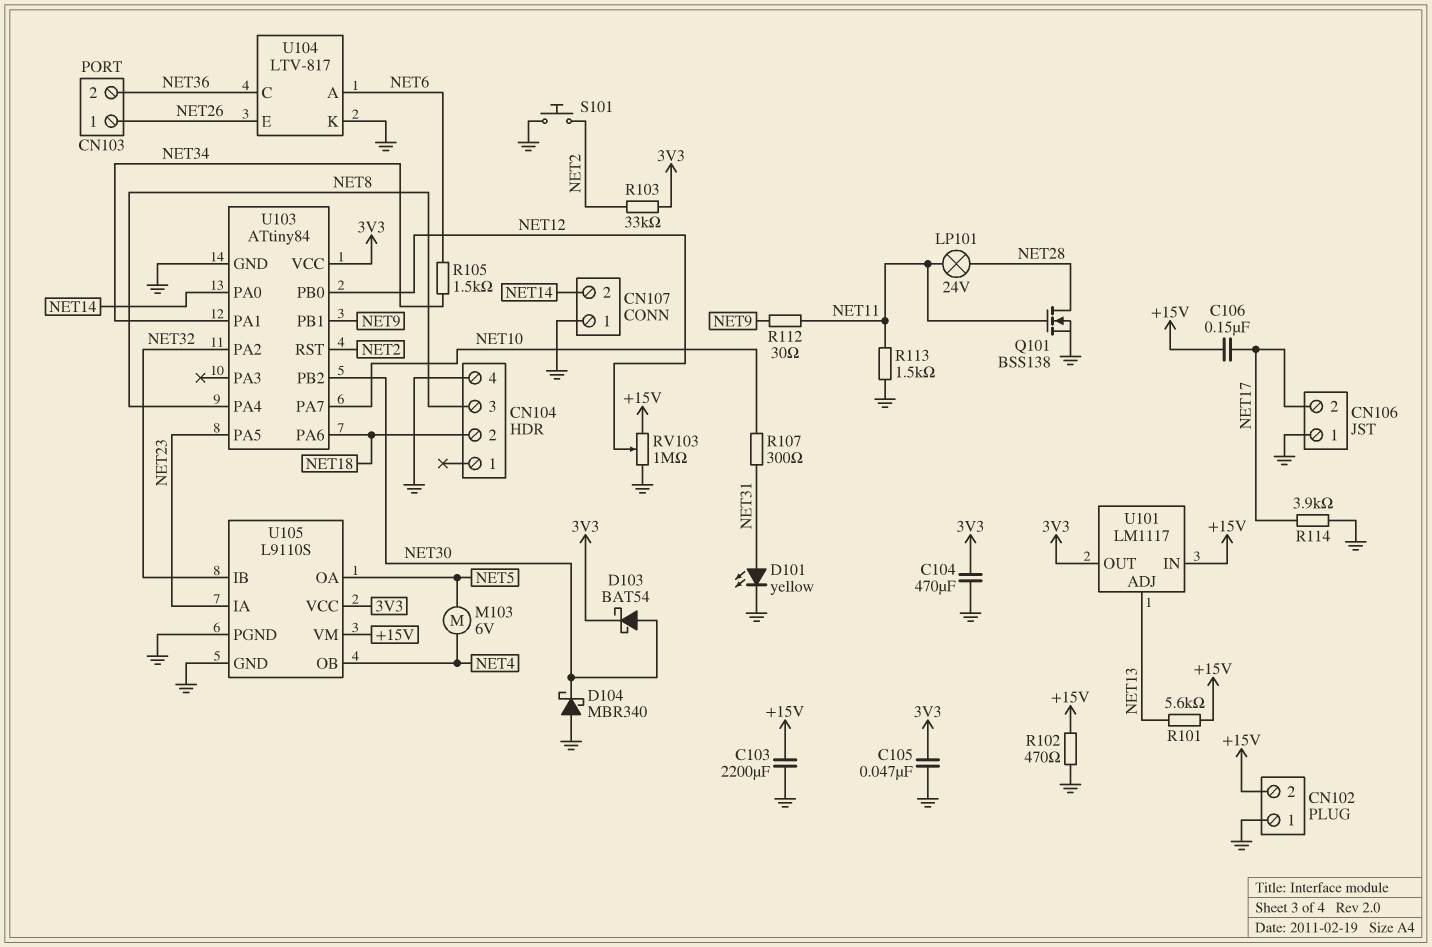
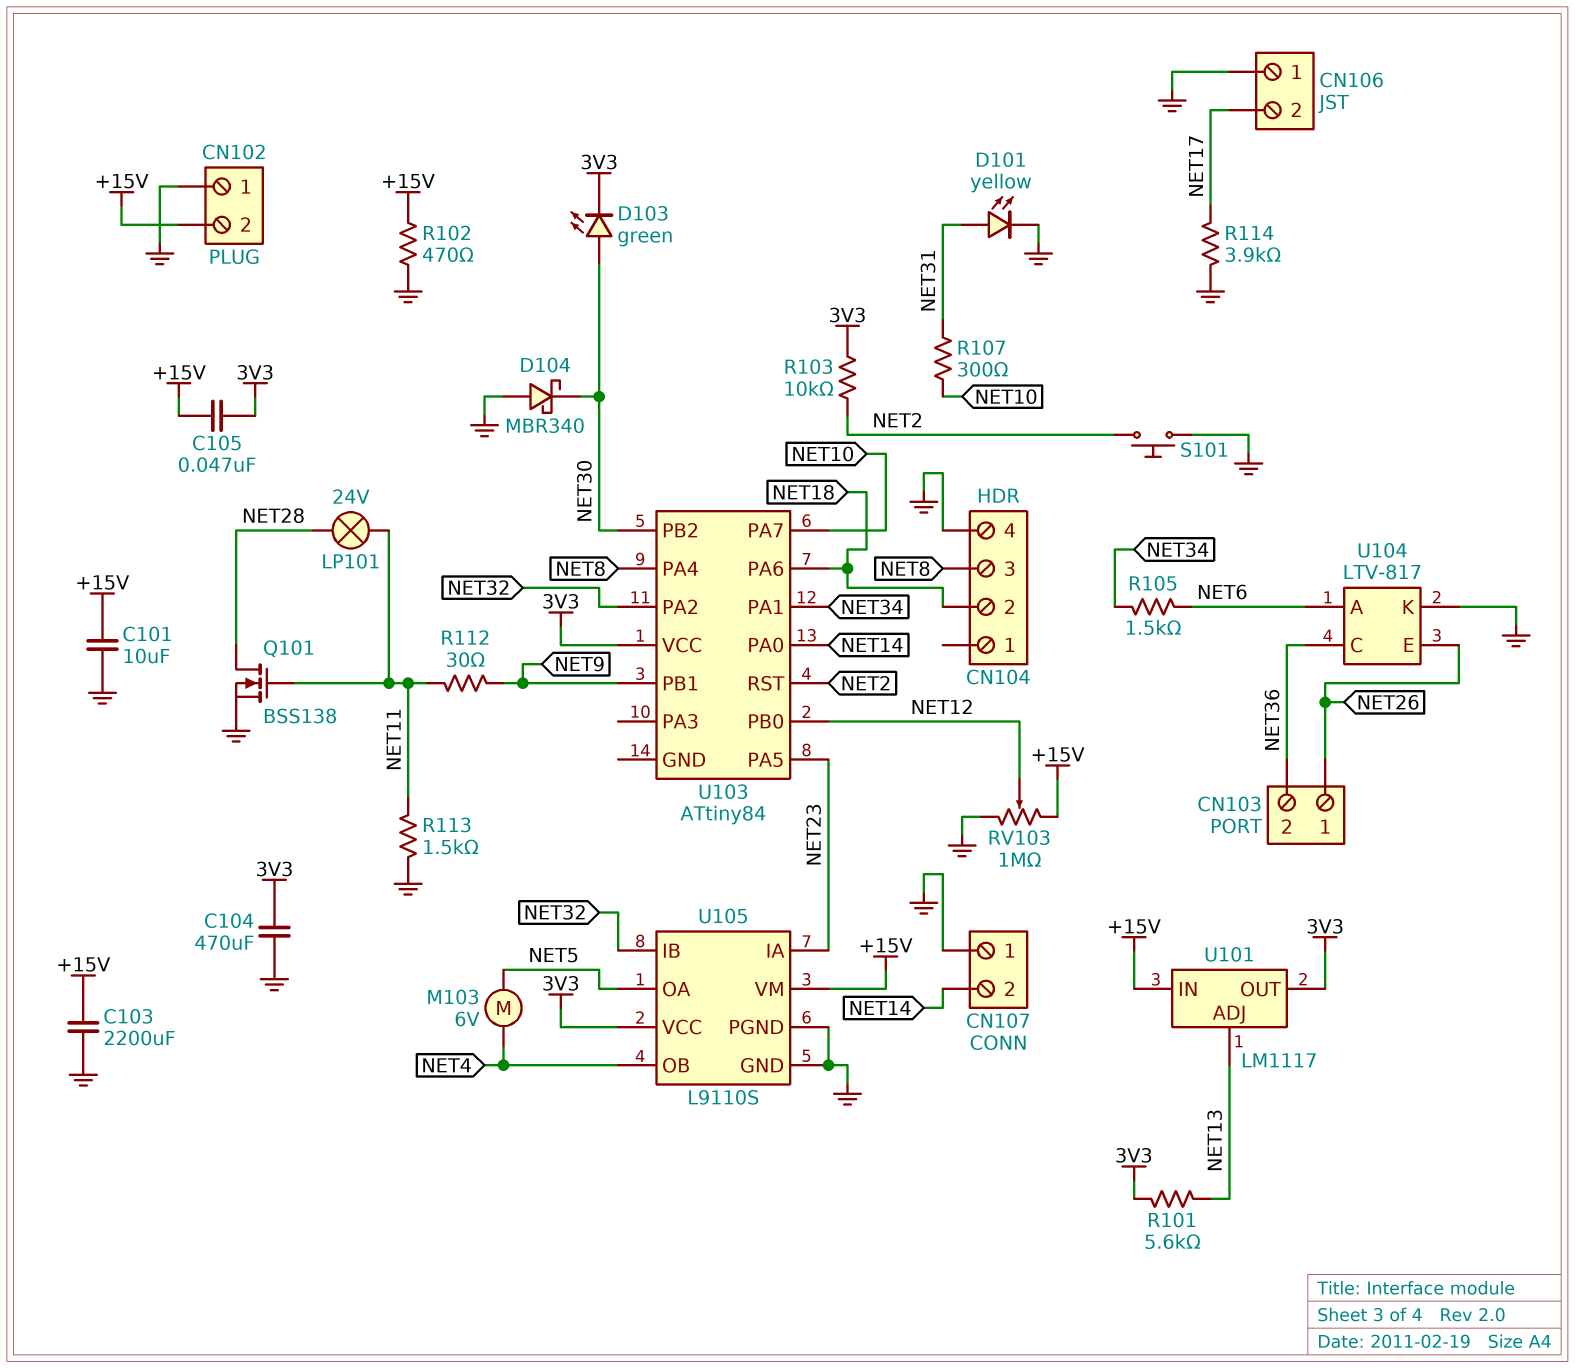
C101: none -> 10uF (+15V, GND)
C105: 47nF (3V3, GND) -> 47nF (+15V, 3V3)
C106: 150nF (+15V, NET17) -> none
D103: schottky BAT54 (A NET30, K 3V3) -> LED green (A NET30, K 3V3)
R101: 5.6k (+15V, NET13) -> 5.6k (3V3, NET13)
R103: 33k (3V3, NET2) -> 10k (3V3, NET2)
U103 pin GND: GND -> none

